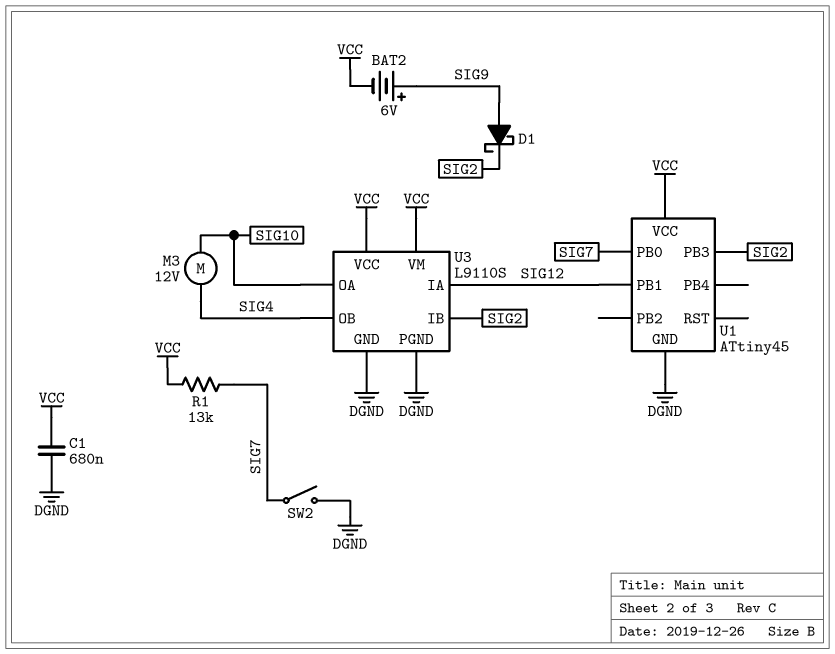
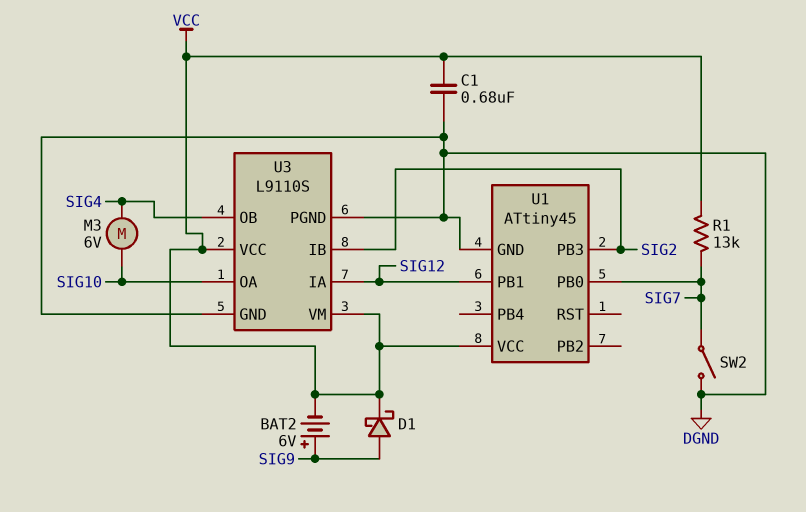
D1: schottky (A SIG9, K SIG2) -> schottky (A SIG9, K VCC)
M3: motor 12V (SIG4, SIG10) -> motor 6V (SIG4, SIG10)

